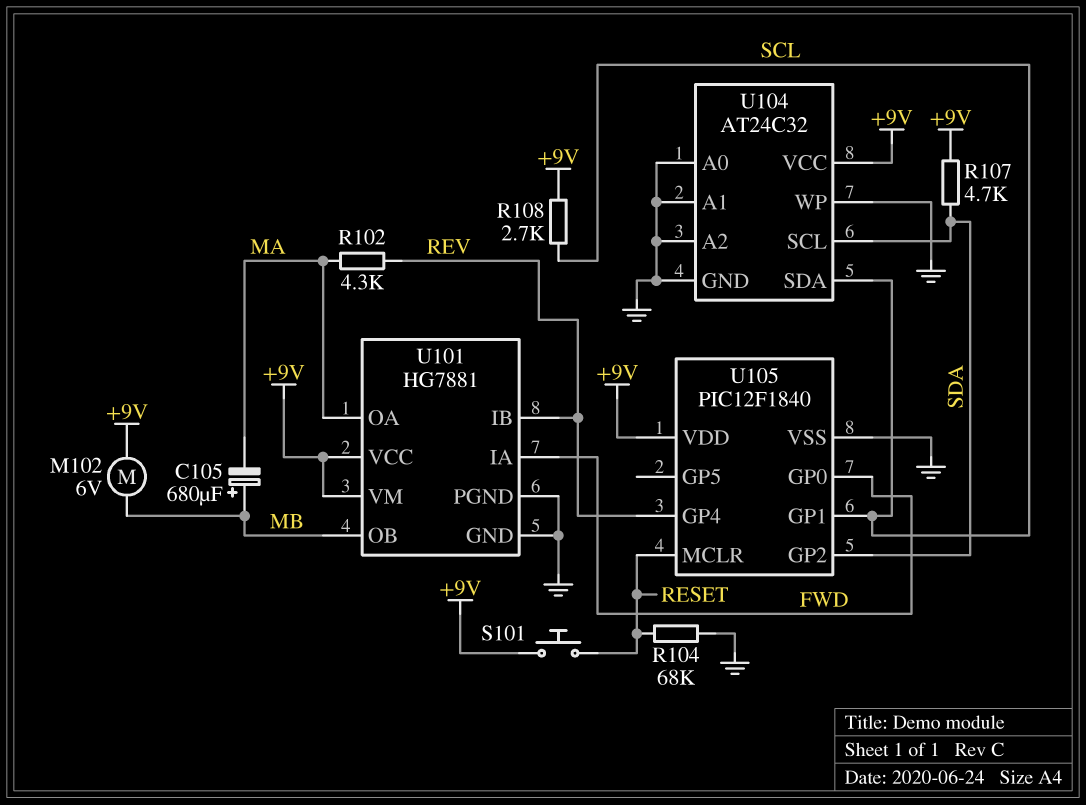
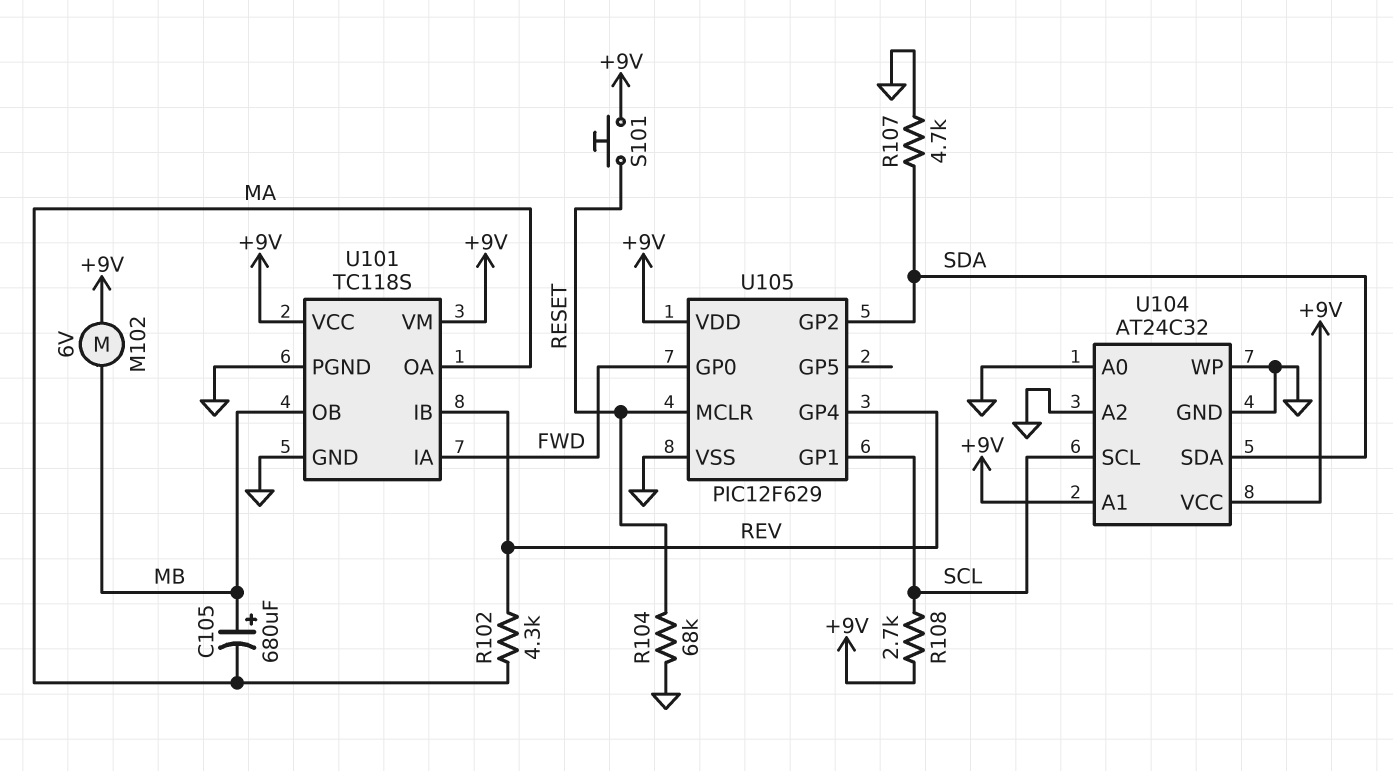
R107: 4.7k (+9V, SDA) -> 4.7k (GND, SDA)
U101: HG7881 -> TC118S
U104 pin A1: GND -> +9V
U104 pin SCL: SDA -> SCL
U104 pin SDA: SCL -> SDA
U105: PIC12F1840 -> PIC12F629

